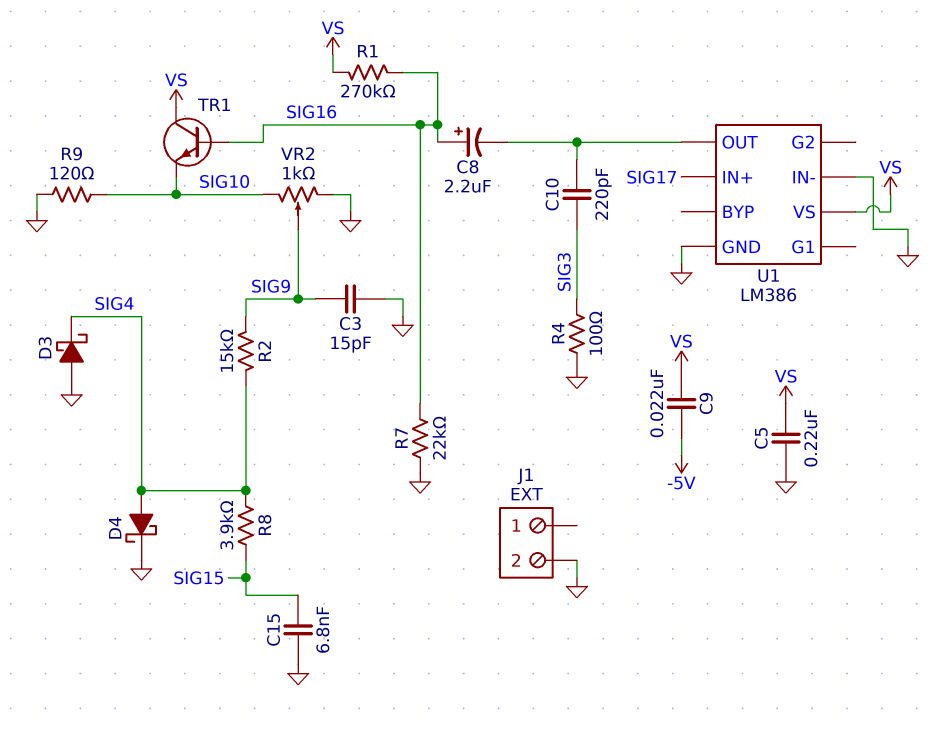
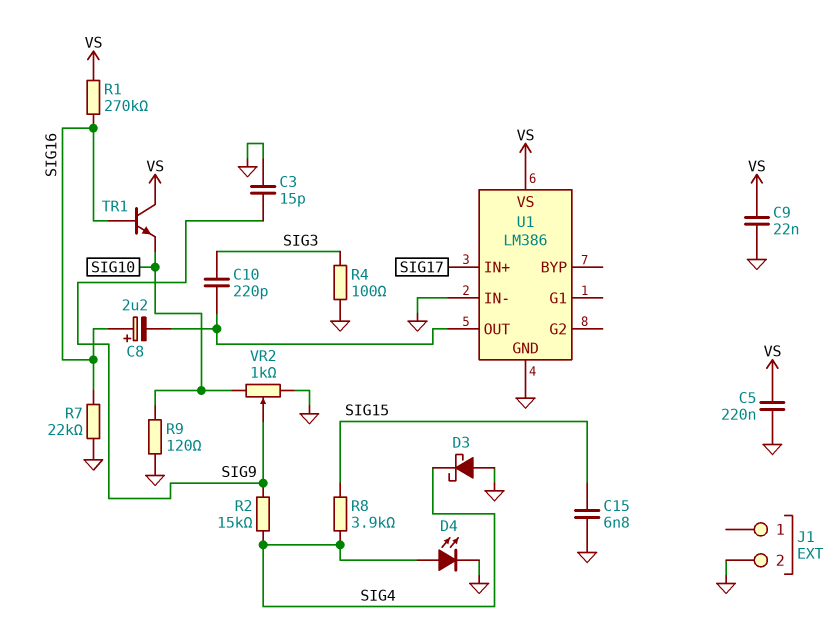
C9: 22nF (-5V, VS) -> 22nF (GND, VS)
D4: schottky (A SIG4, K GND) -> LED (A SIG4, K GND)

